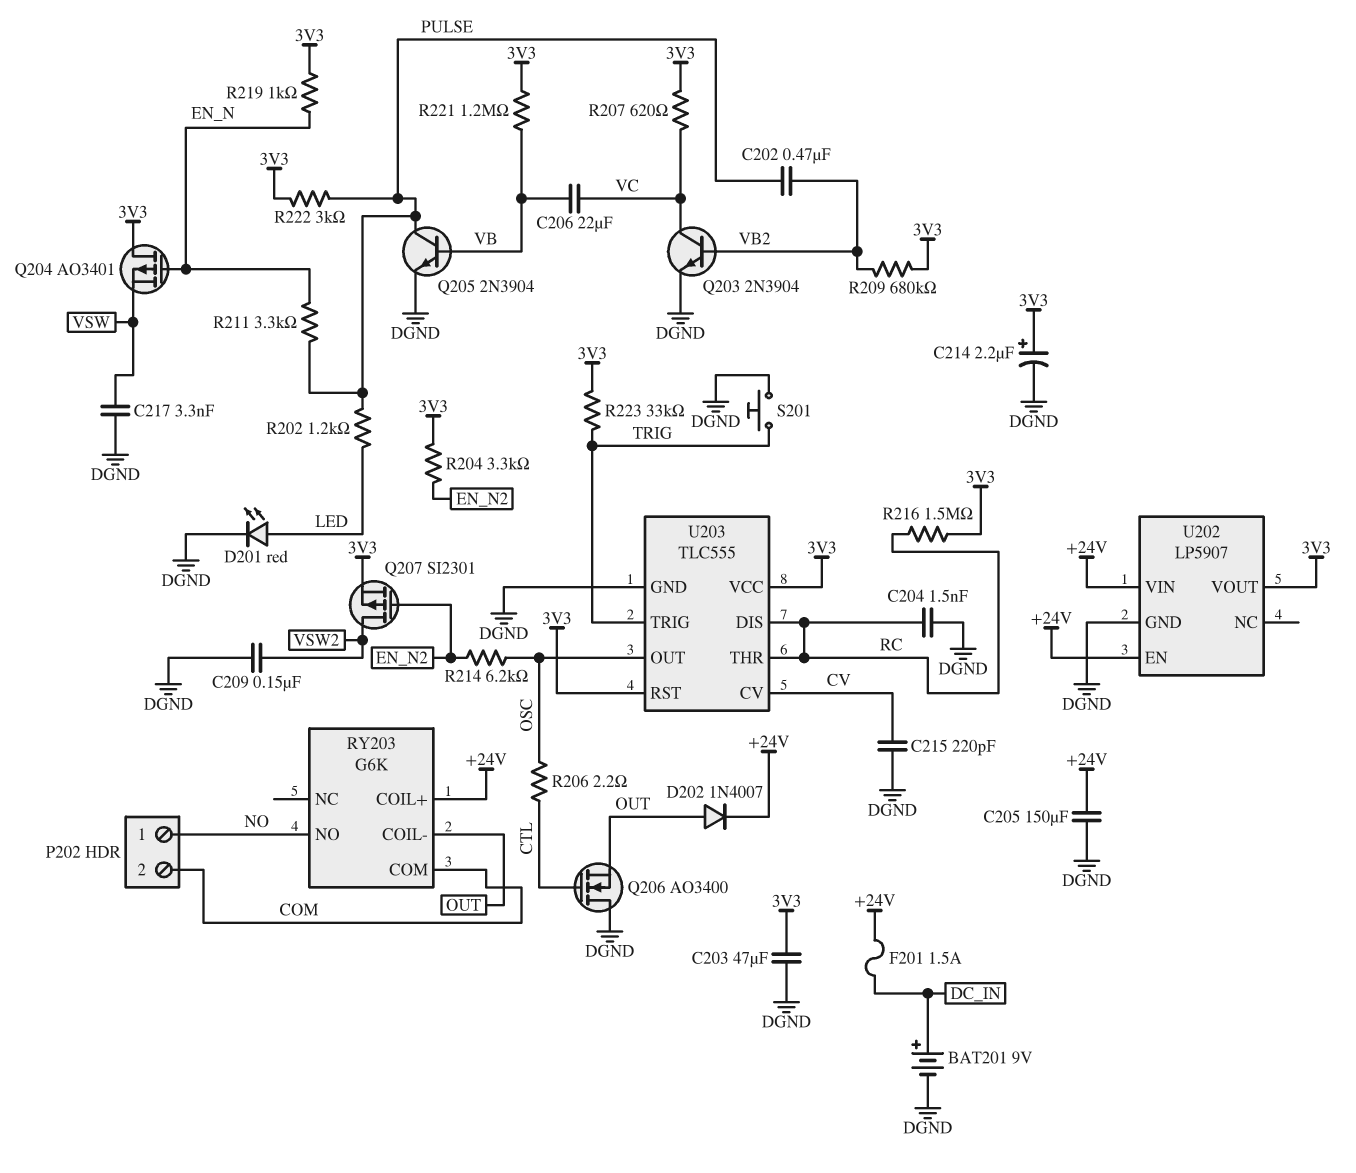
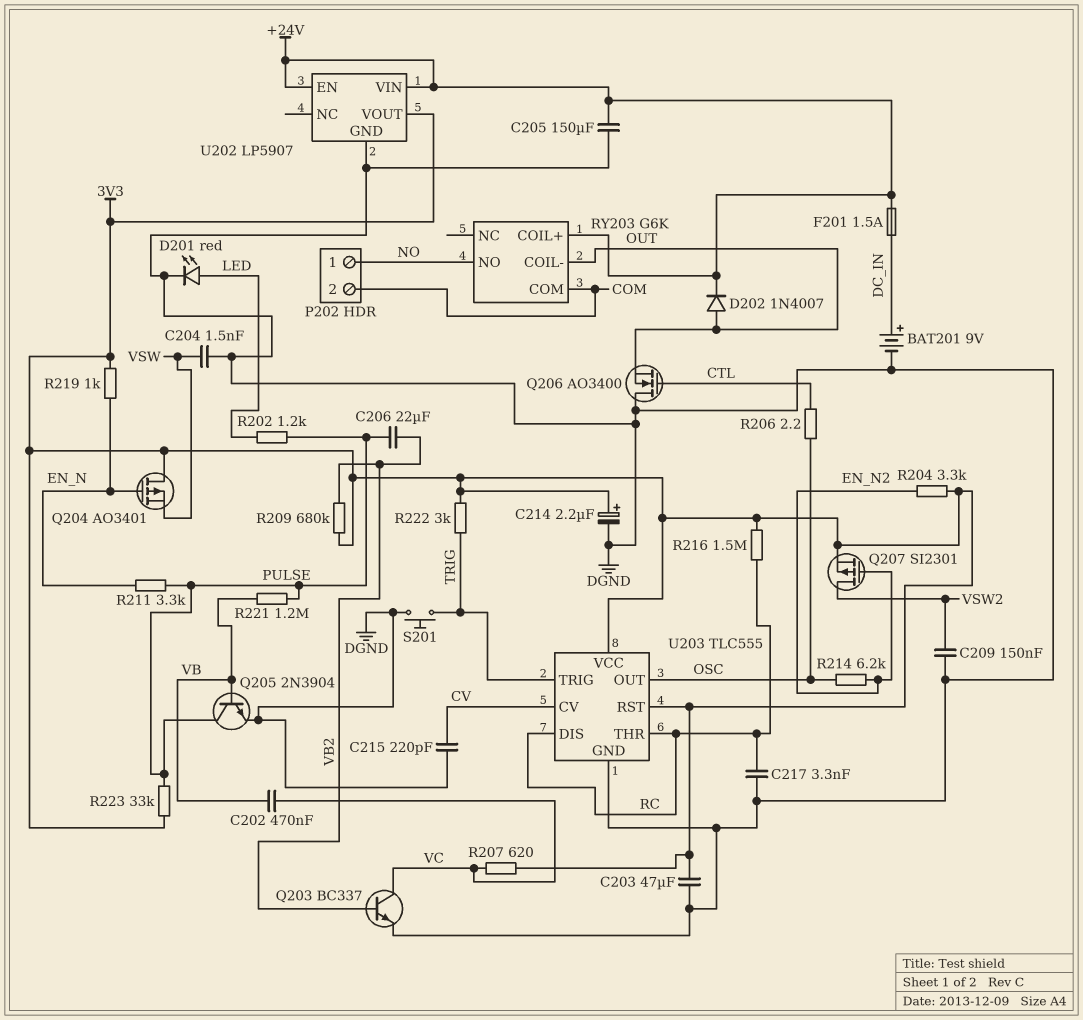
C202: 470nF (PULSE, VB2) -> 470nF (VB, VC)
C204: 1.5nF (DGND, RC) -> 1.5nF (DGND, VSW)
C206: 22uF (VB, VC) -> 22uF (PULSE, VB2)
C217: 3.3nF (DGND, VSW) -> 3.3nF (DGND, RC)
Q203: NPN 2N3904 (B VB2, C VC, E DGND) -> NPN BC337 (B VB2, C VC, E DGND)
R221: 1.2M (3V3, VB) -> 1.2M (PULSE, VB)
R222: 3k (3V3, PULSE) -> 3k (3V3, TRIG)
R223: 33k (3V3, TRIG) -> 33k (3V3, PULSE)

